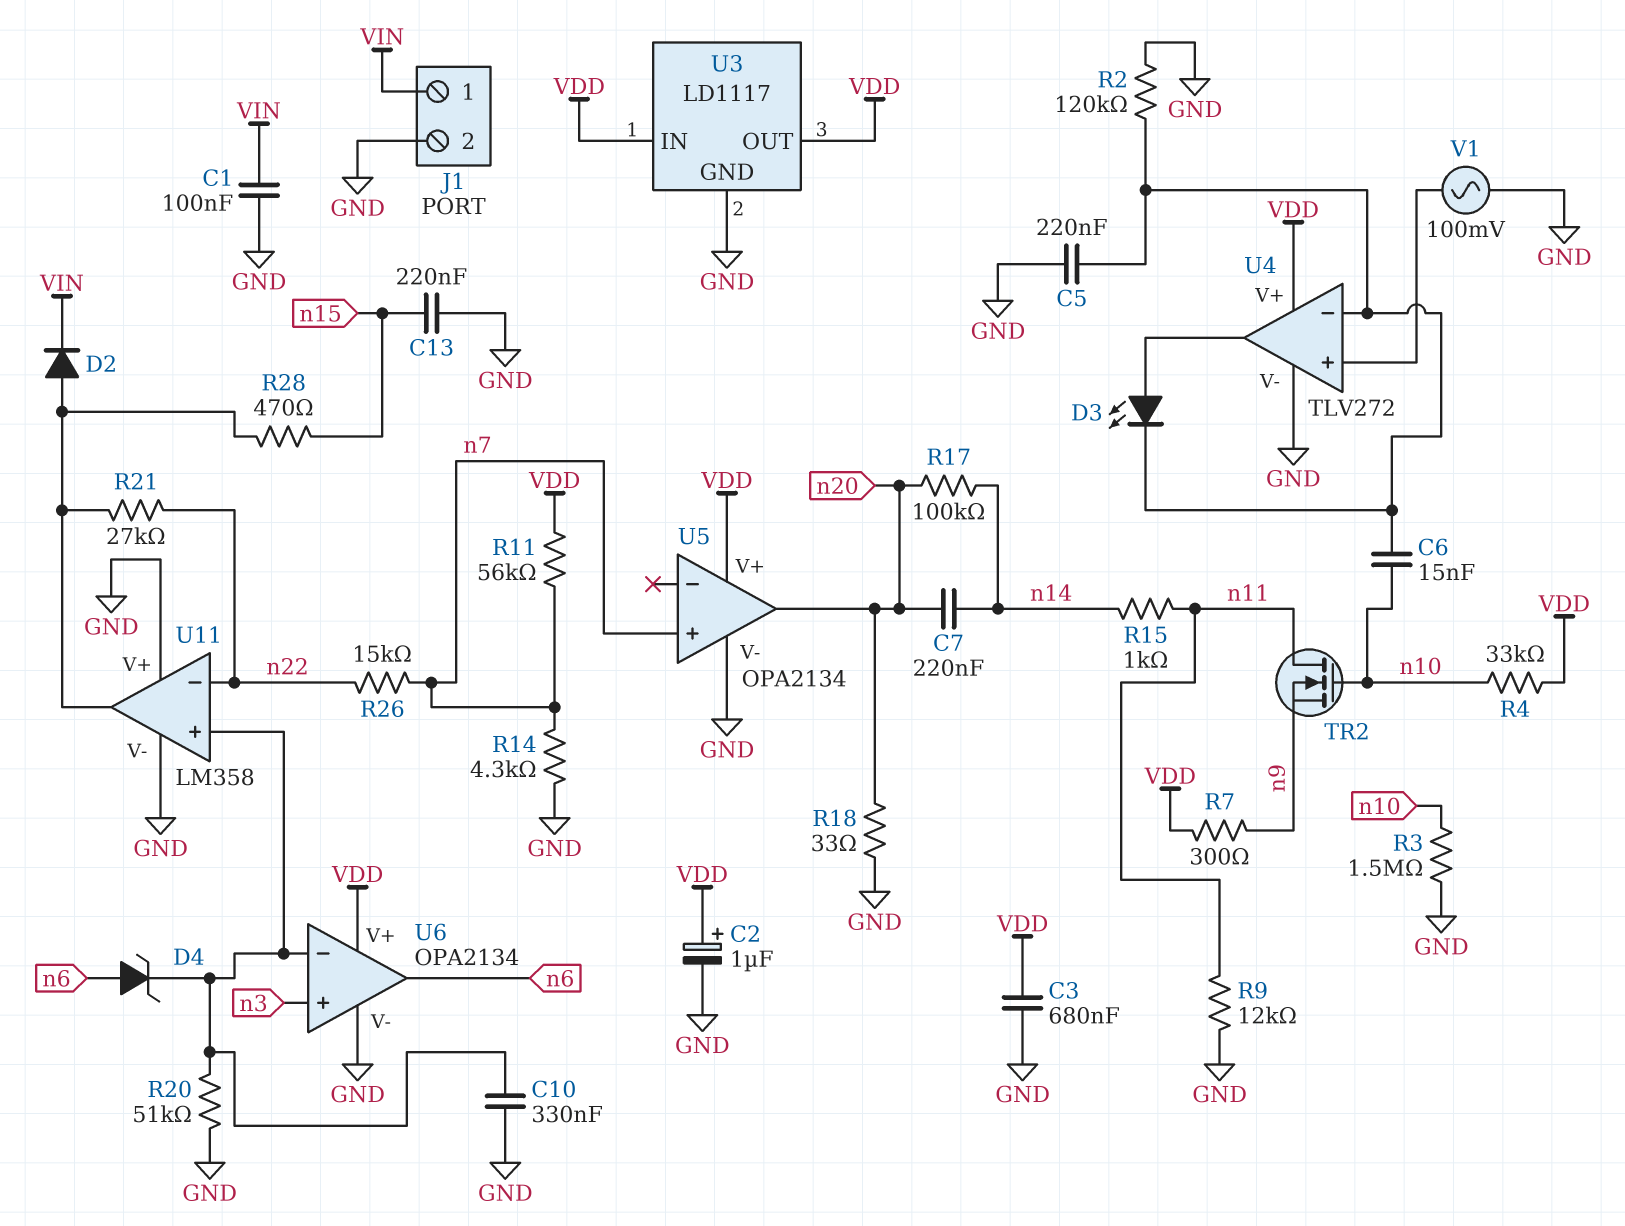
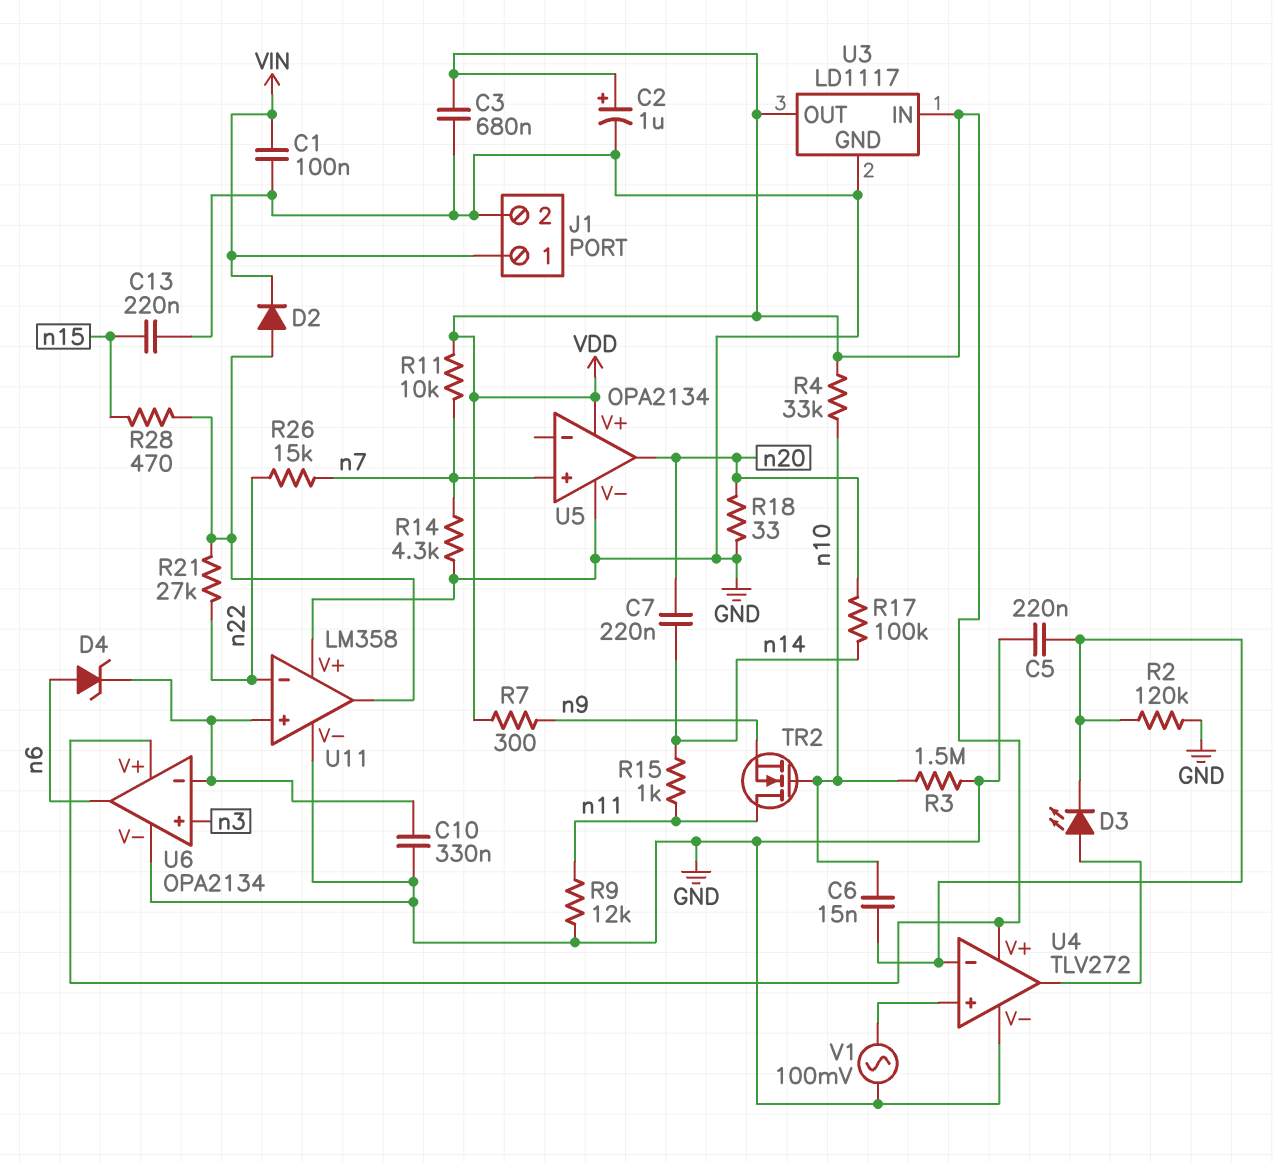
R11: 56k (VDD, n7) -> 10k (VDD, n7)
R20: 51k (GND, U6/in-) -> none

